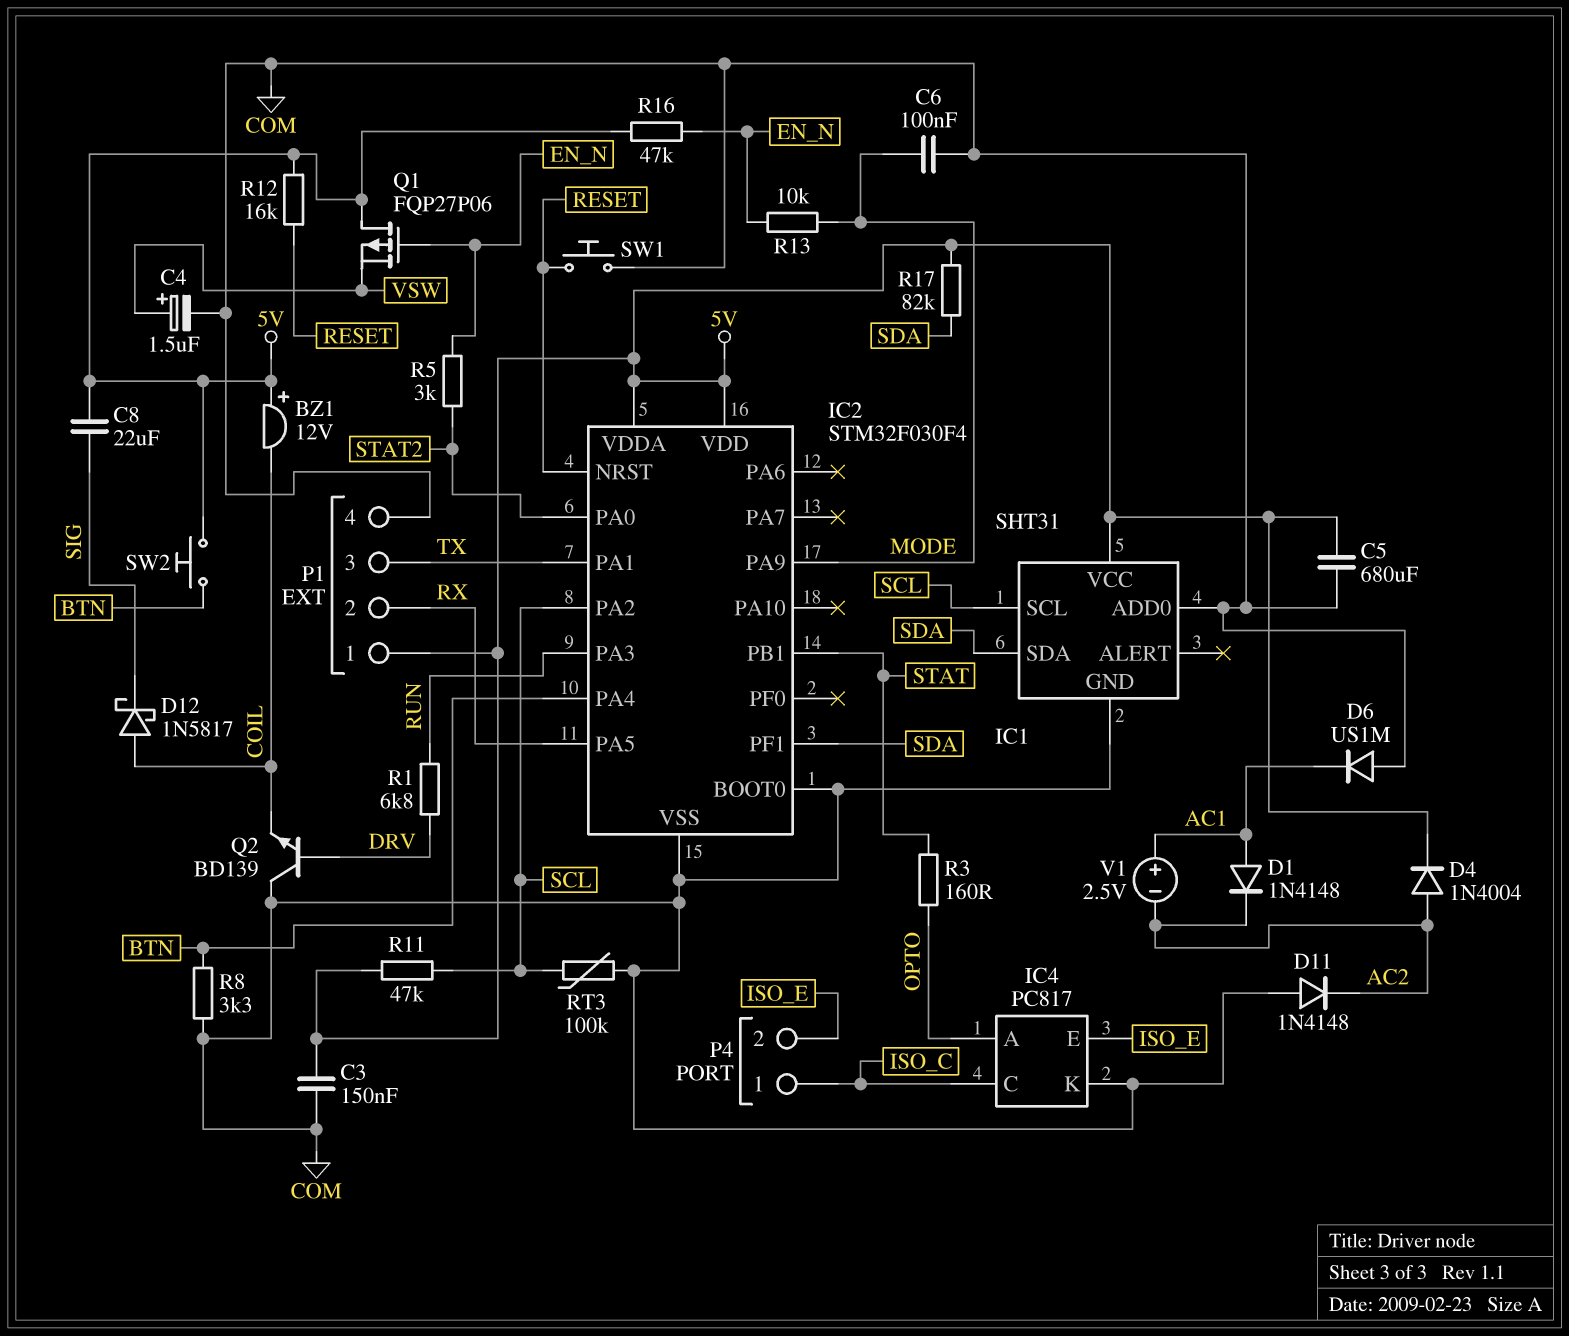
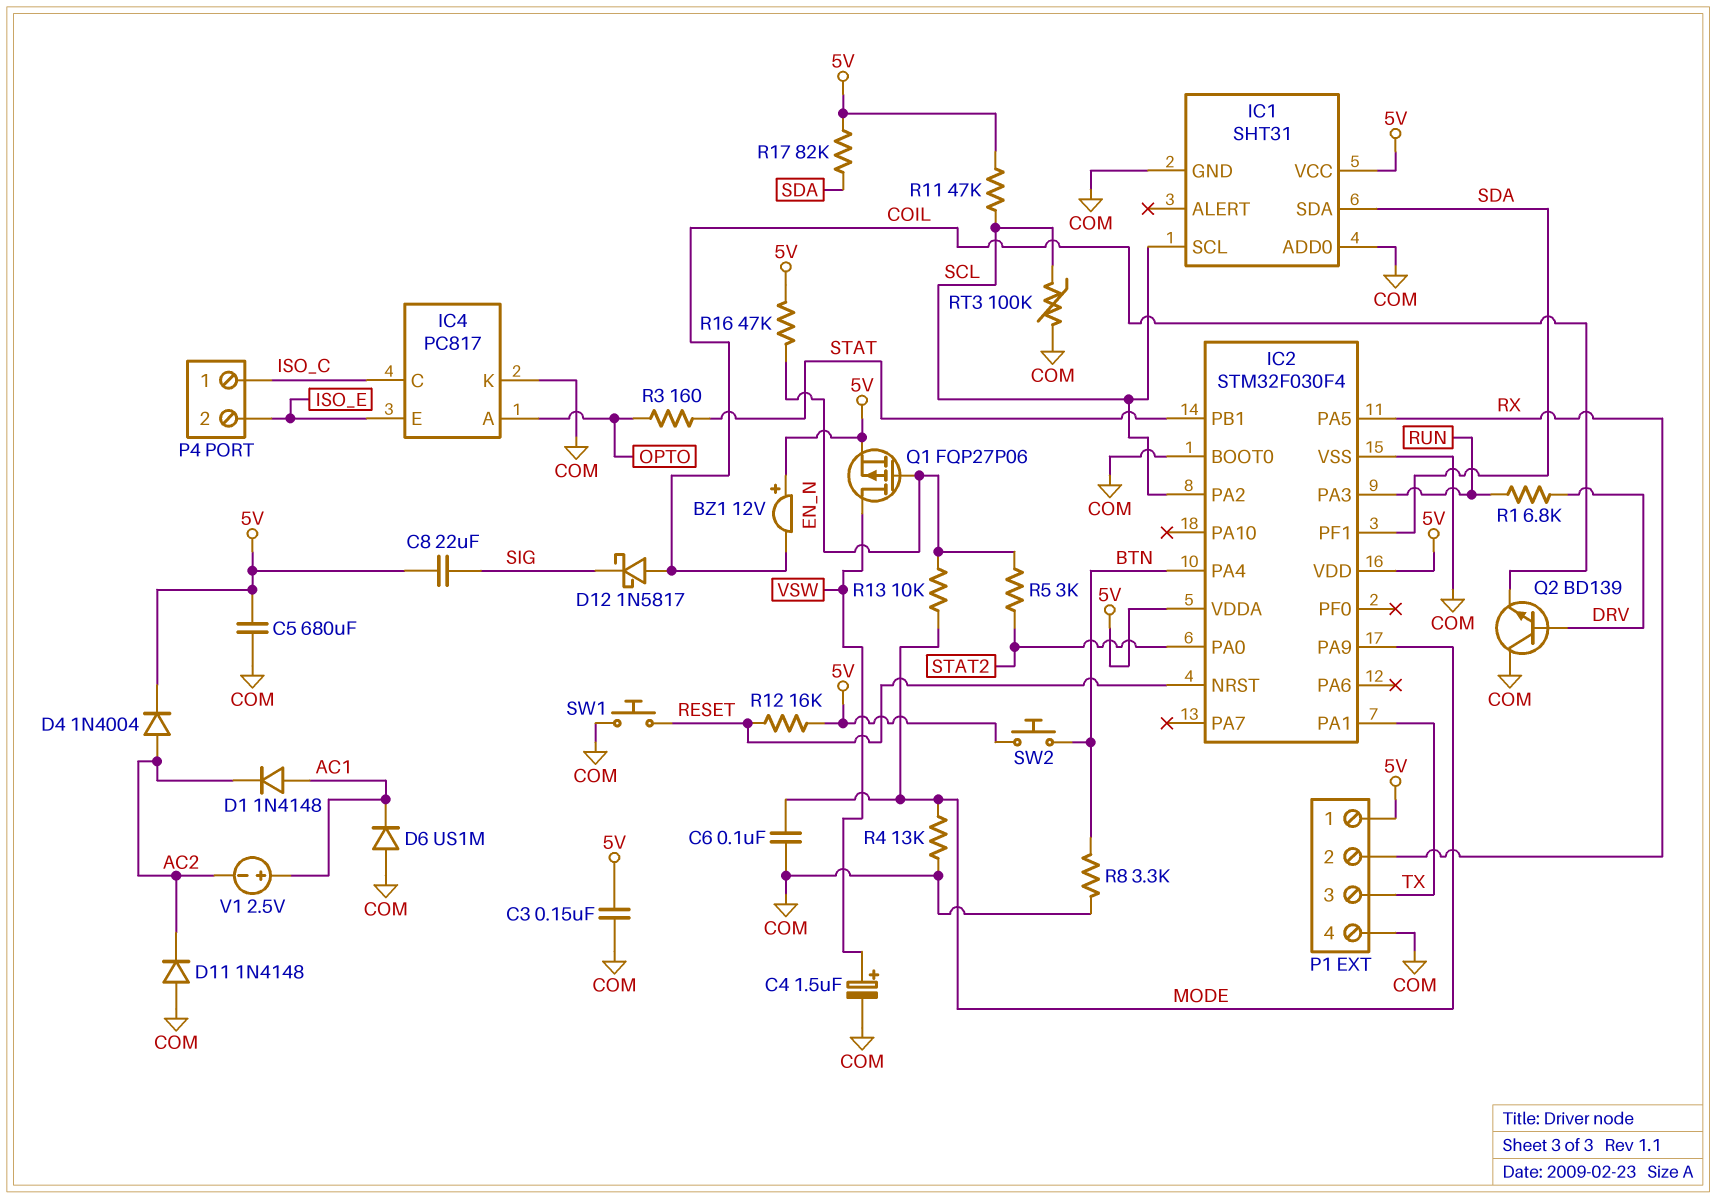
Q1: PMOS FQP27P06 (G EN_N, D 5V, S VSW) -> PMOS FQP27P06 (G EN_N, D VSW, S 5V)
R4: none -> 13k (COM, MODE)

